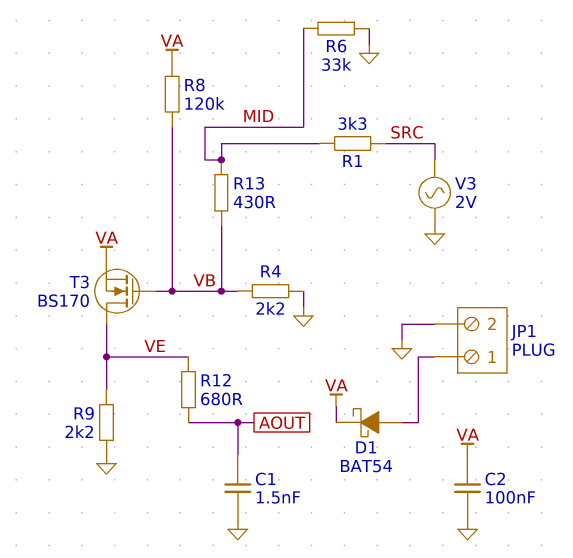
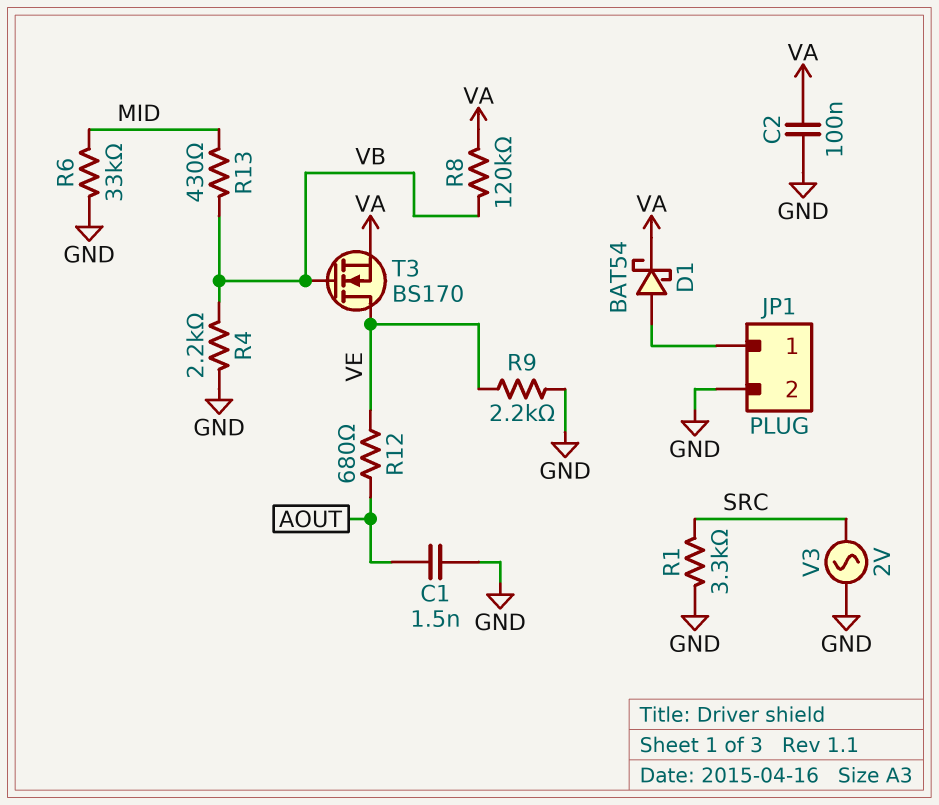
R1: 3.3k (MID, SRC) -> 3.3k (GND, SRC)

